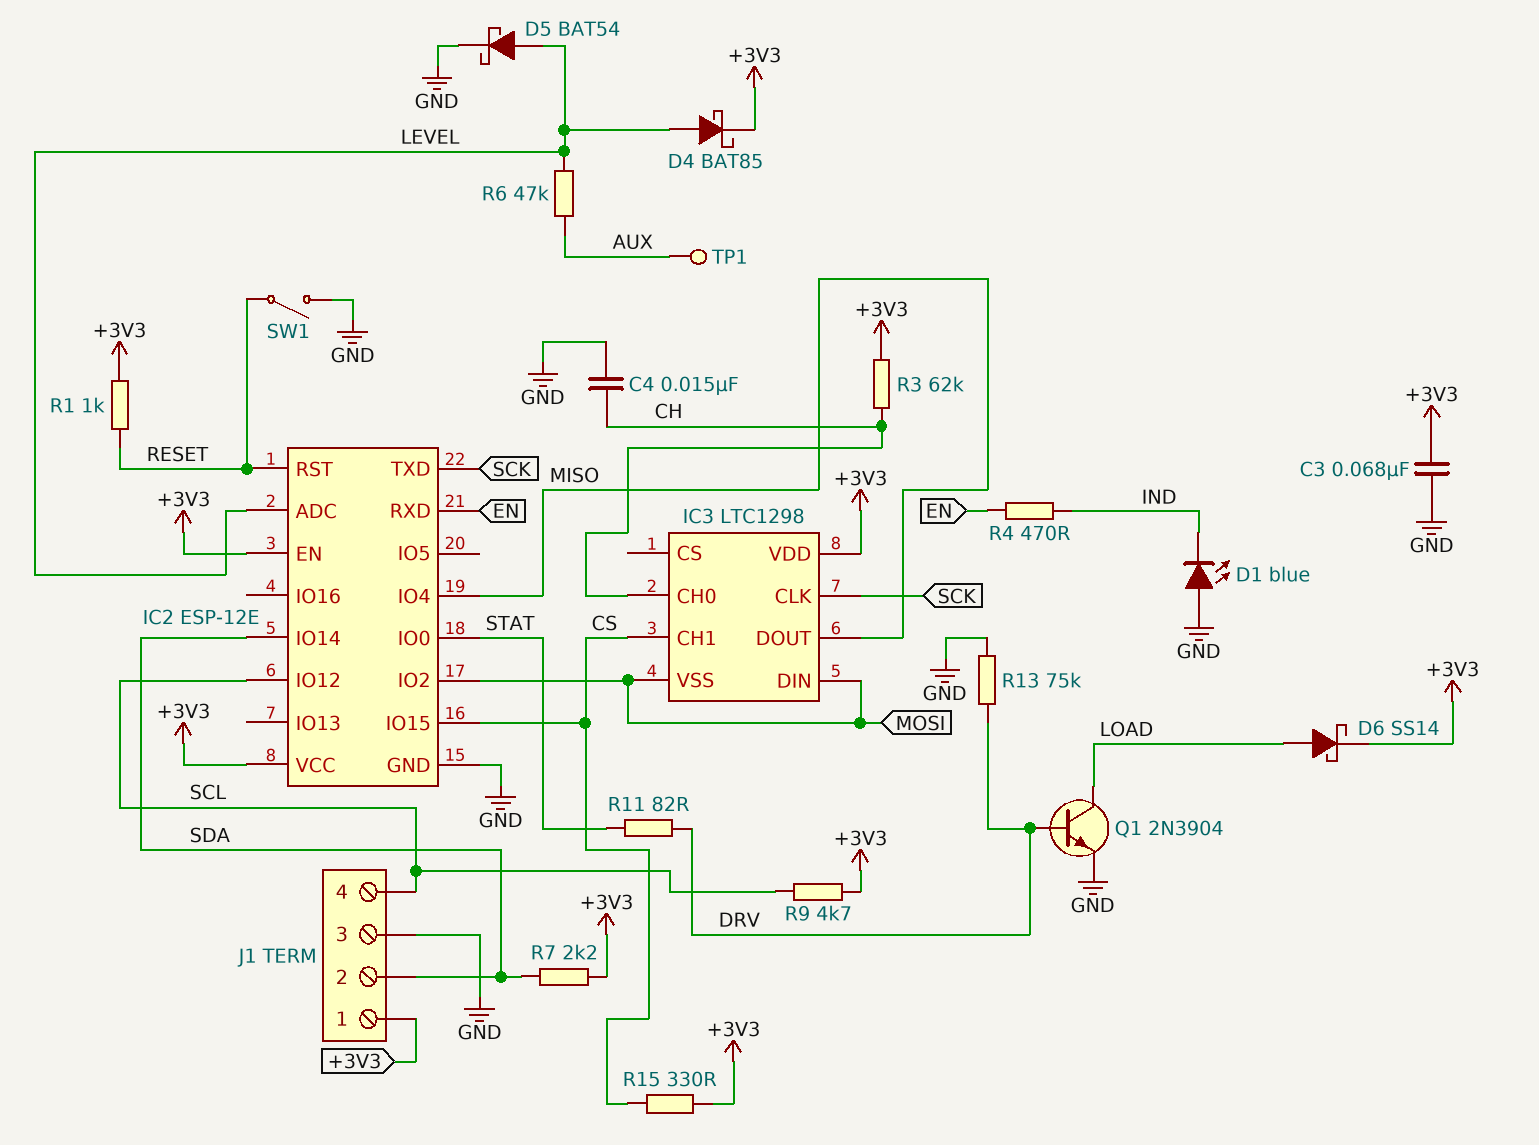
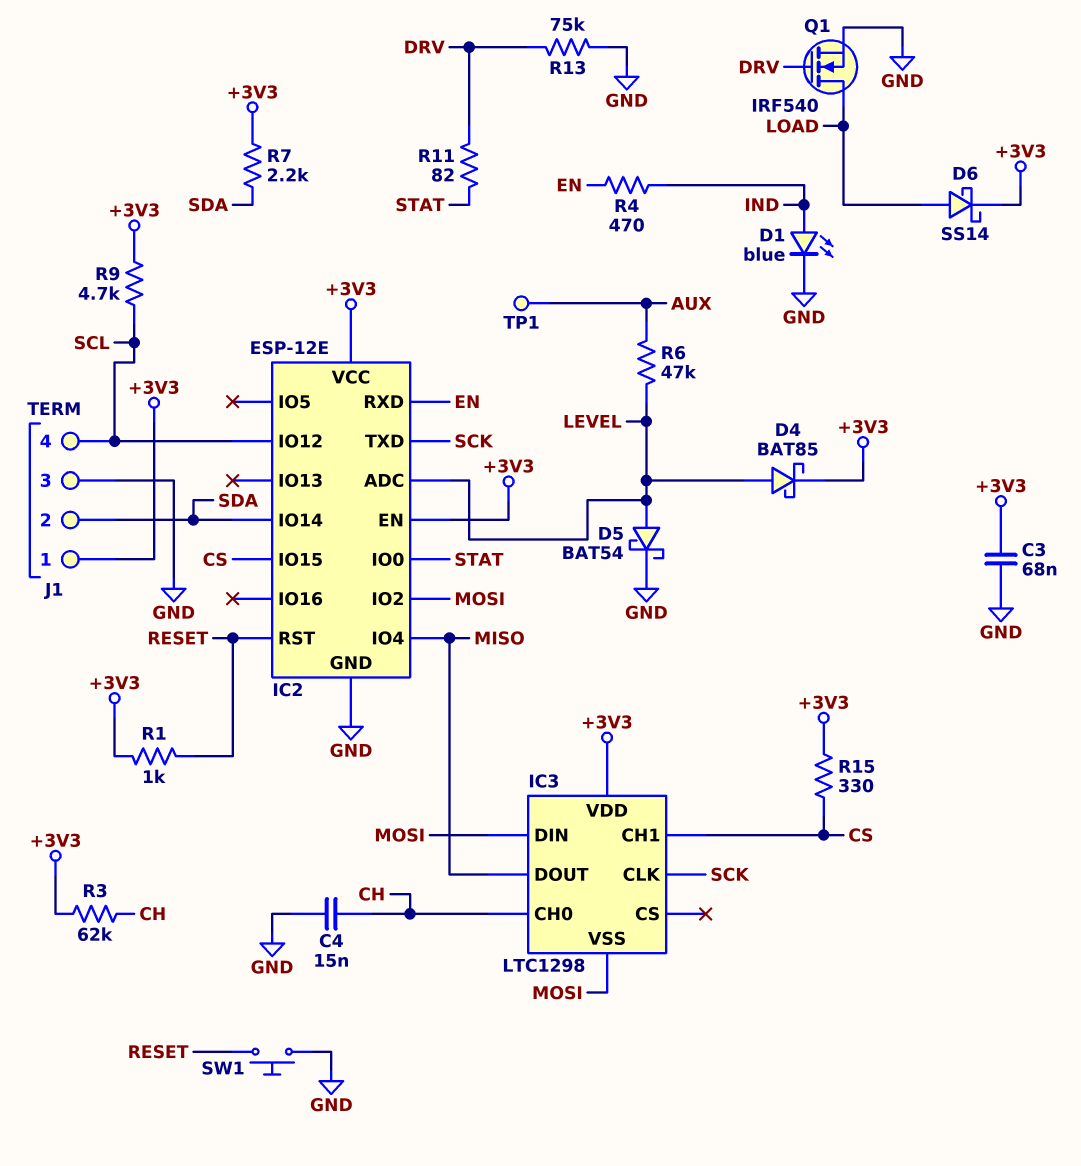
D1: LED blue (A GND, K IND) -> LED blue (A IND, K GND)
Q1: NPN 2N3904 (B DRV, C LOAD, E GND) -> NMOS IRF540 (G DRV, D LOAD, S GND)
SW1: switch (GND, RESET) -> button (GND, RESET)

